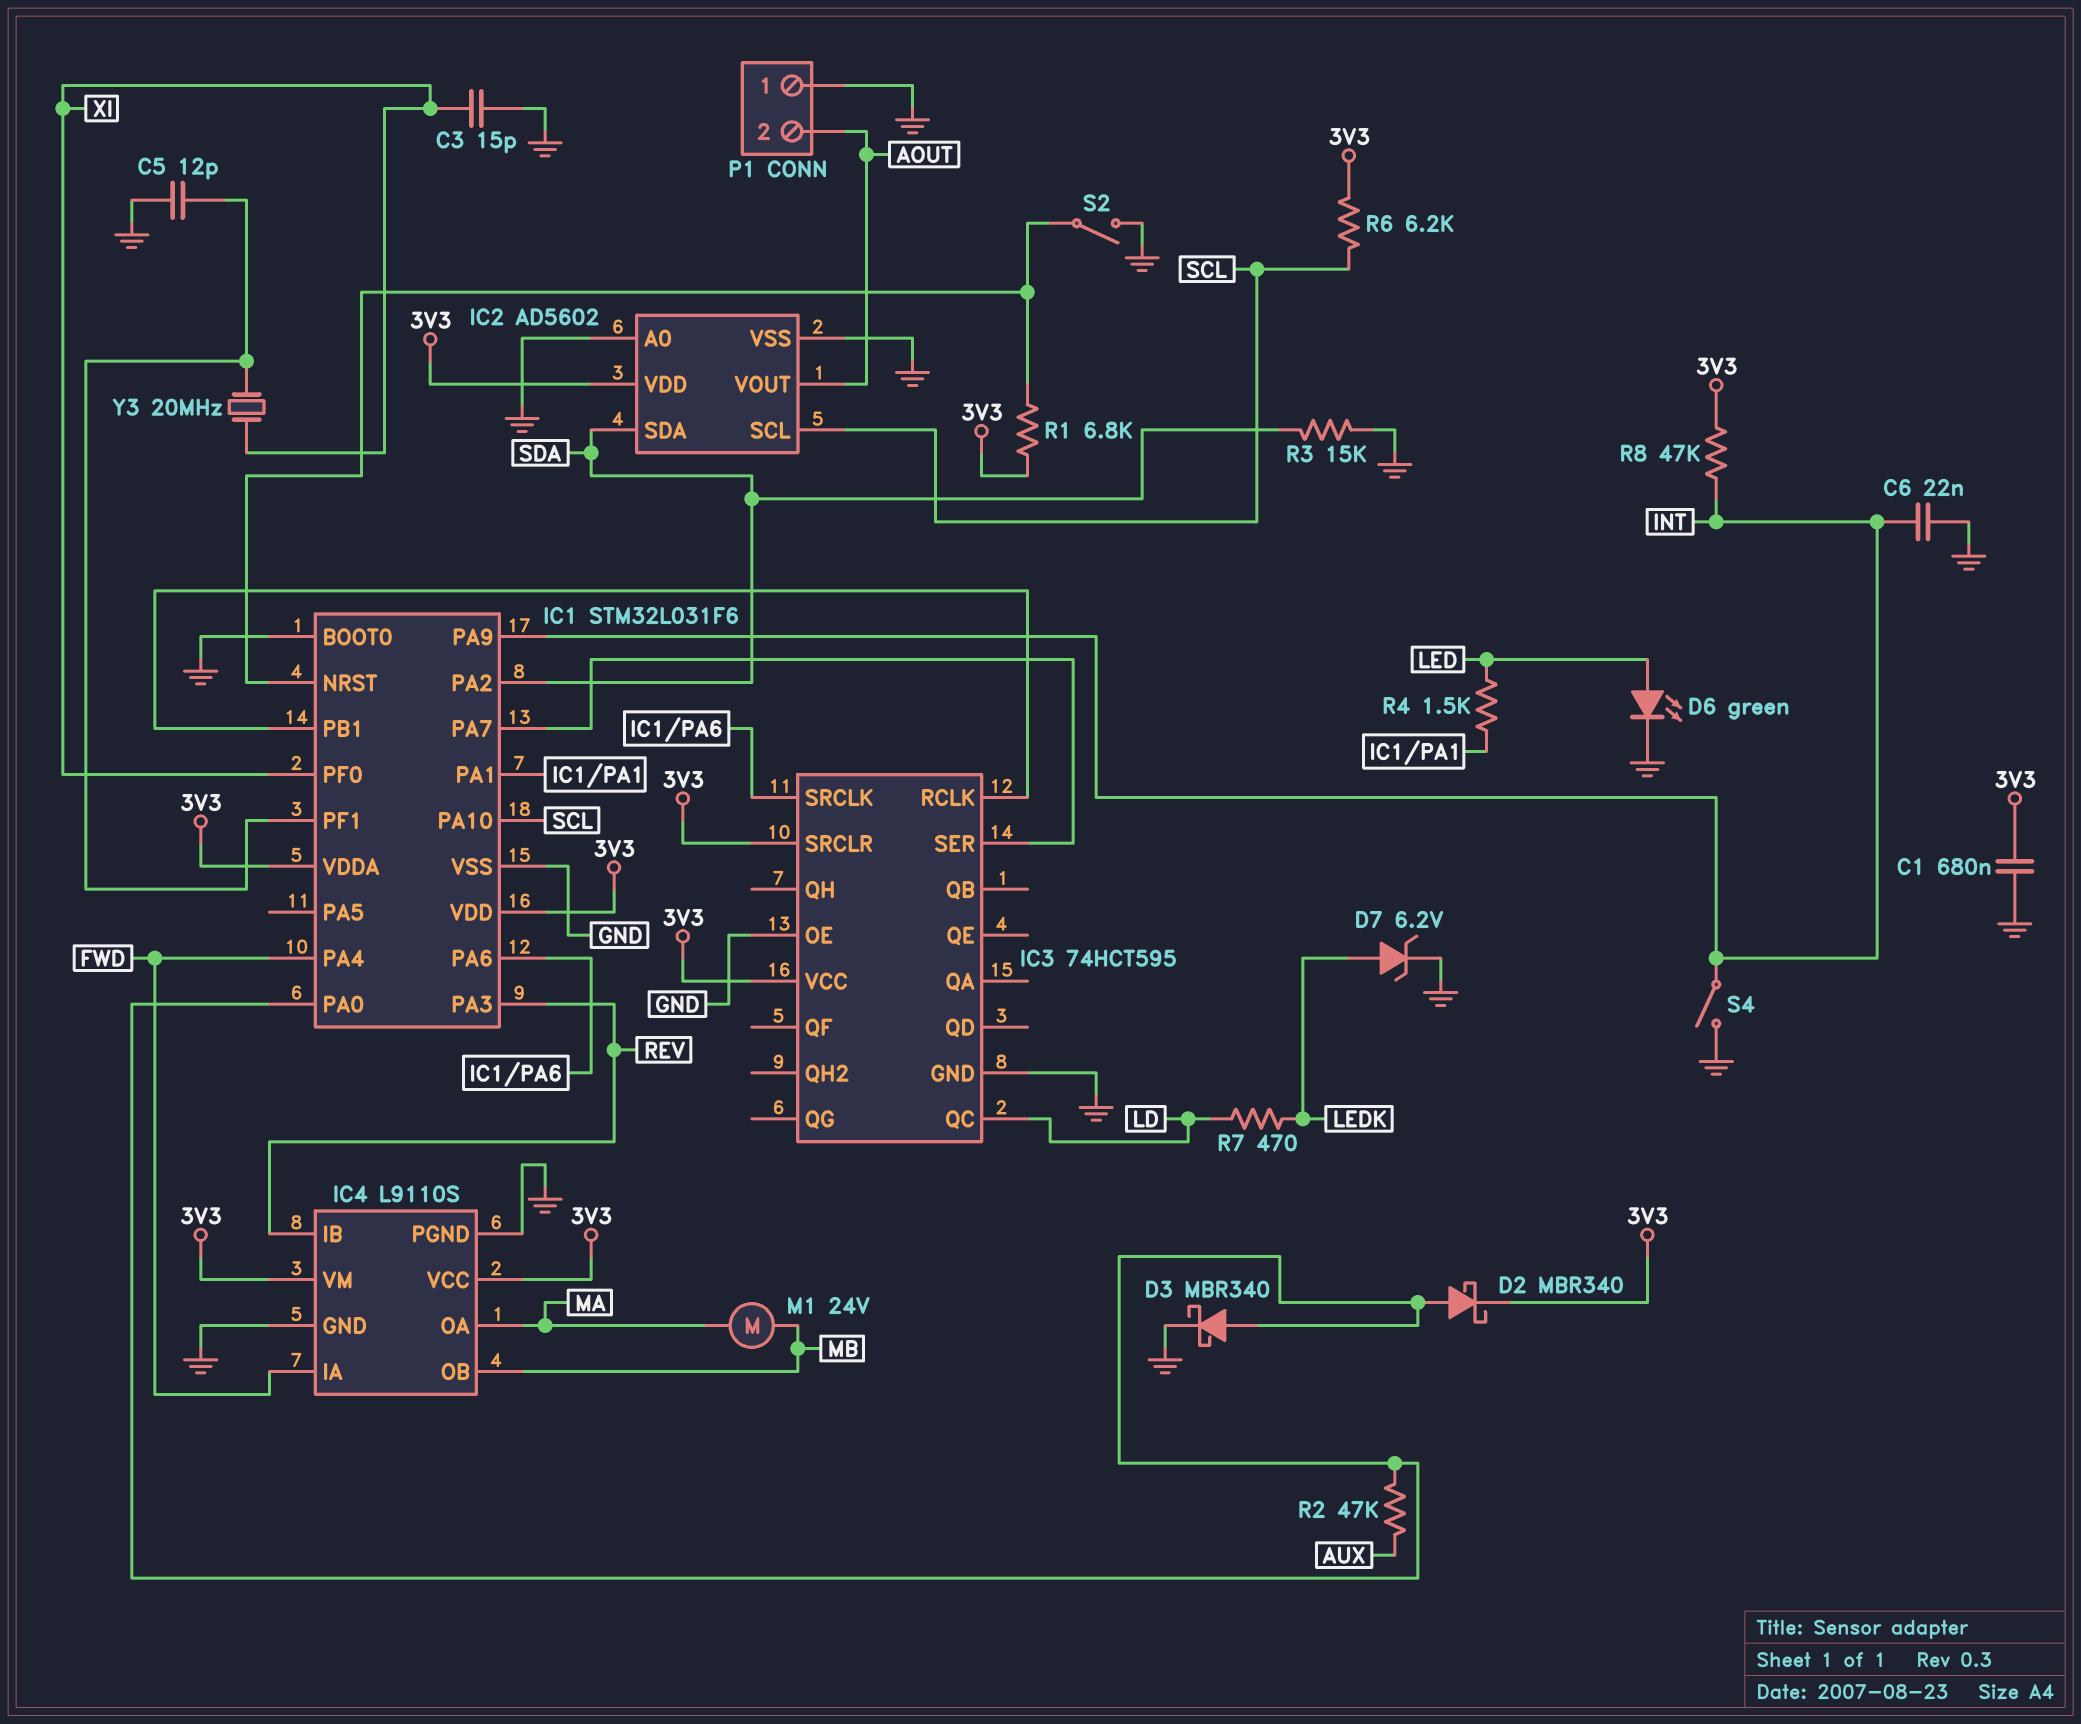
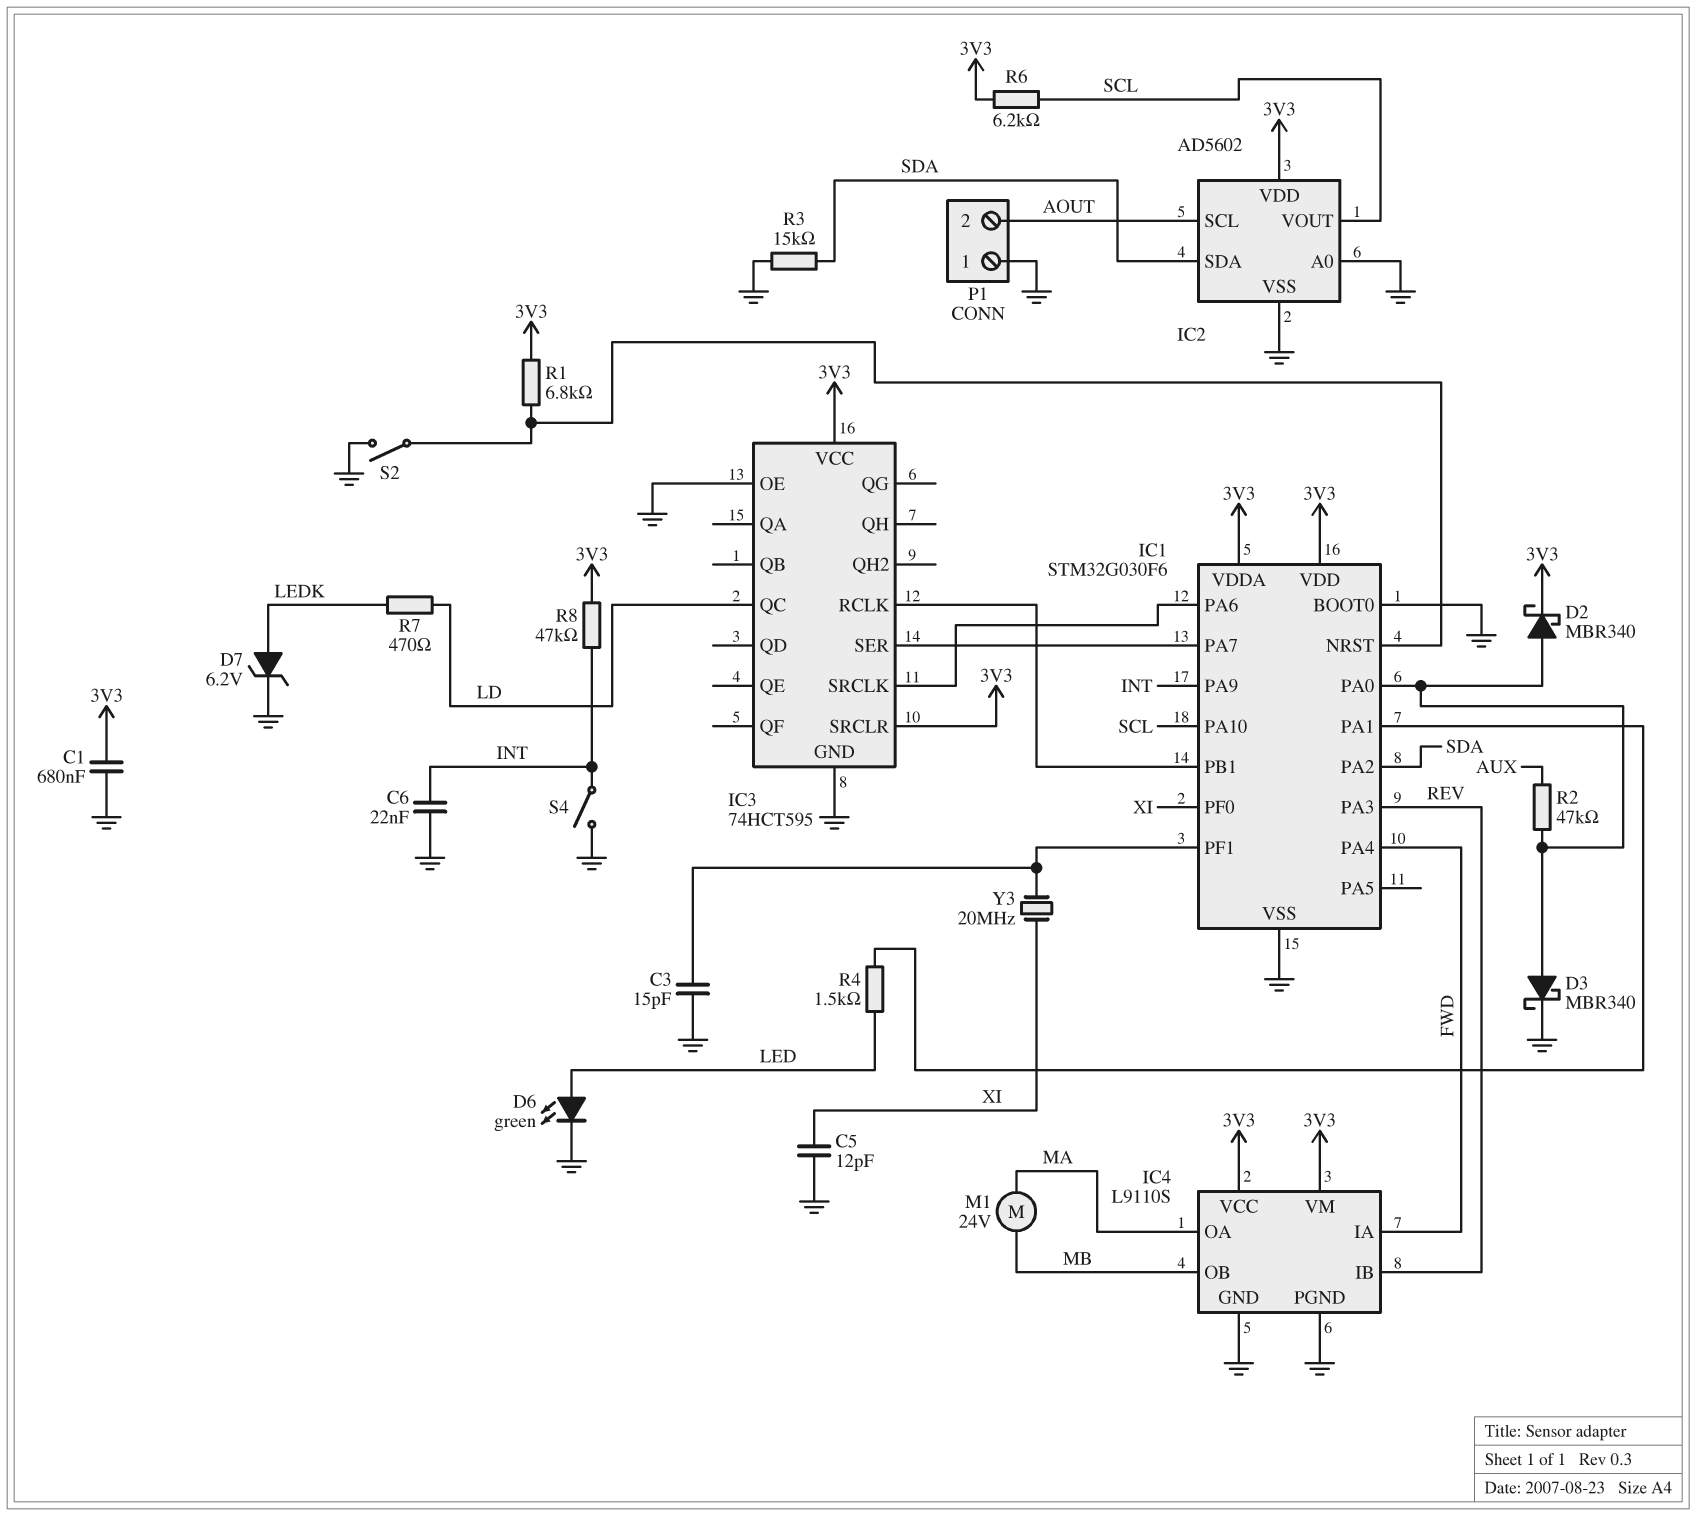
C3: 15pF (GND, XI) -> 15pF (GND, IC1/PF1)
C5: 12pF (GND, IC1/PF1) -> 12pF (GND, XI)
IC1: STM32L031F6 -> STM32G030F6
IC2 pin SCL: SCL -> AOUT
IC2 pin VOUT: AOUT -> SCL

